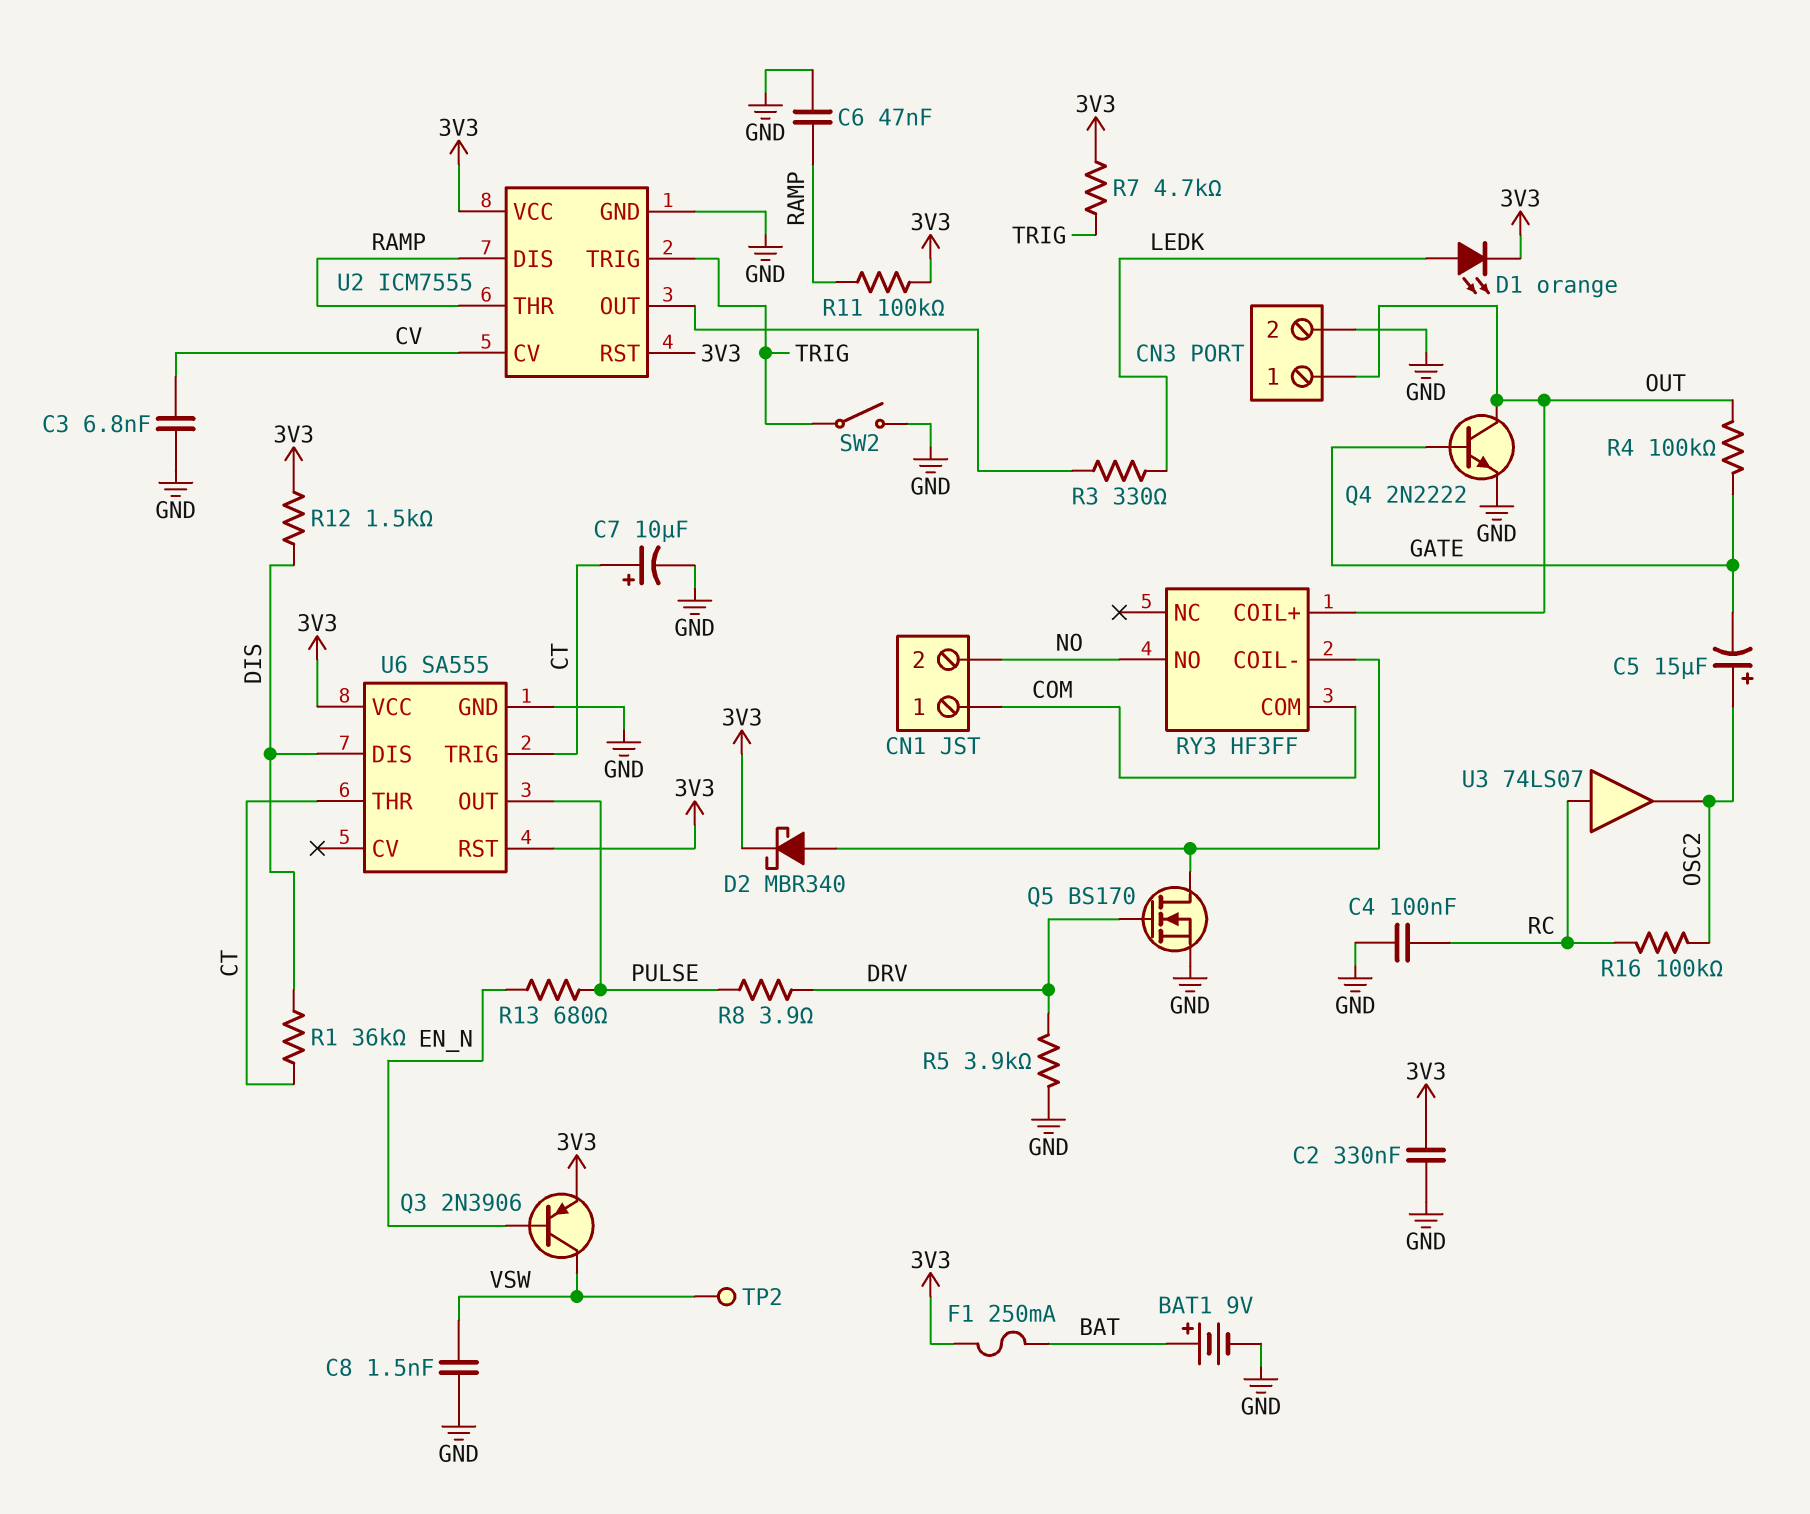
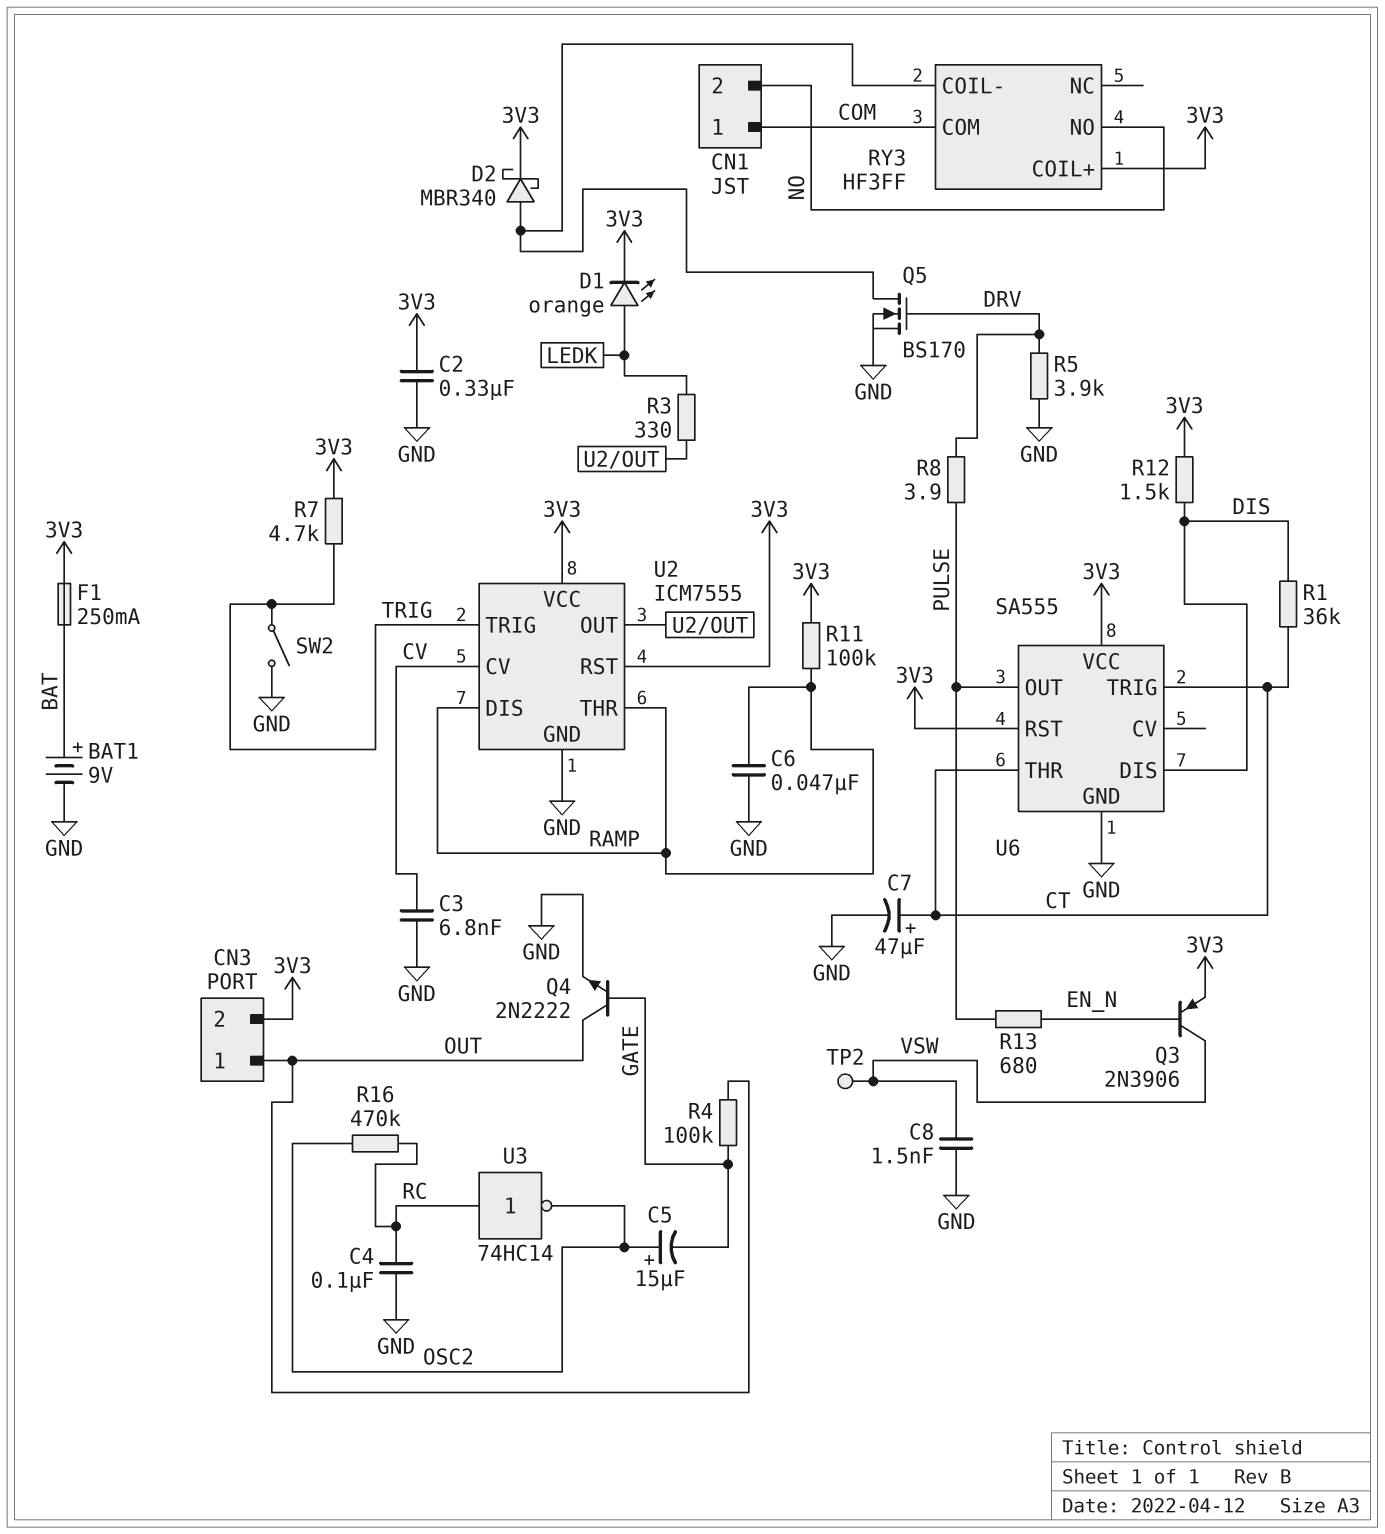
C7: 10uF (plus CT, minus GND) -> 47uF (plus CT, minus GND)
CN3 pin 2: GND -> 3V3
R16: 100k (OSC2, RC) -> 470k (OSC2, RC)
RY3 pin COIL+: OUT -> 3V3
U3: buffer 74LS07 (in RC, out OSC2) -> NOT 74HC14 (in RC, out OSC2)

